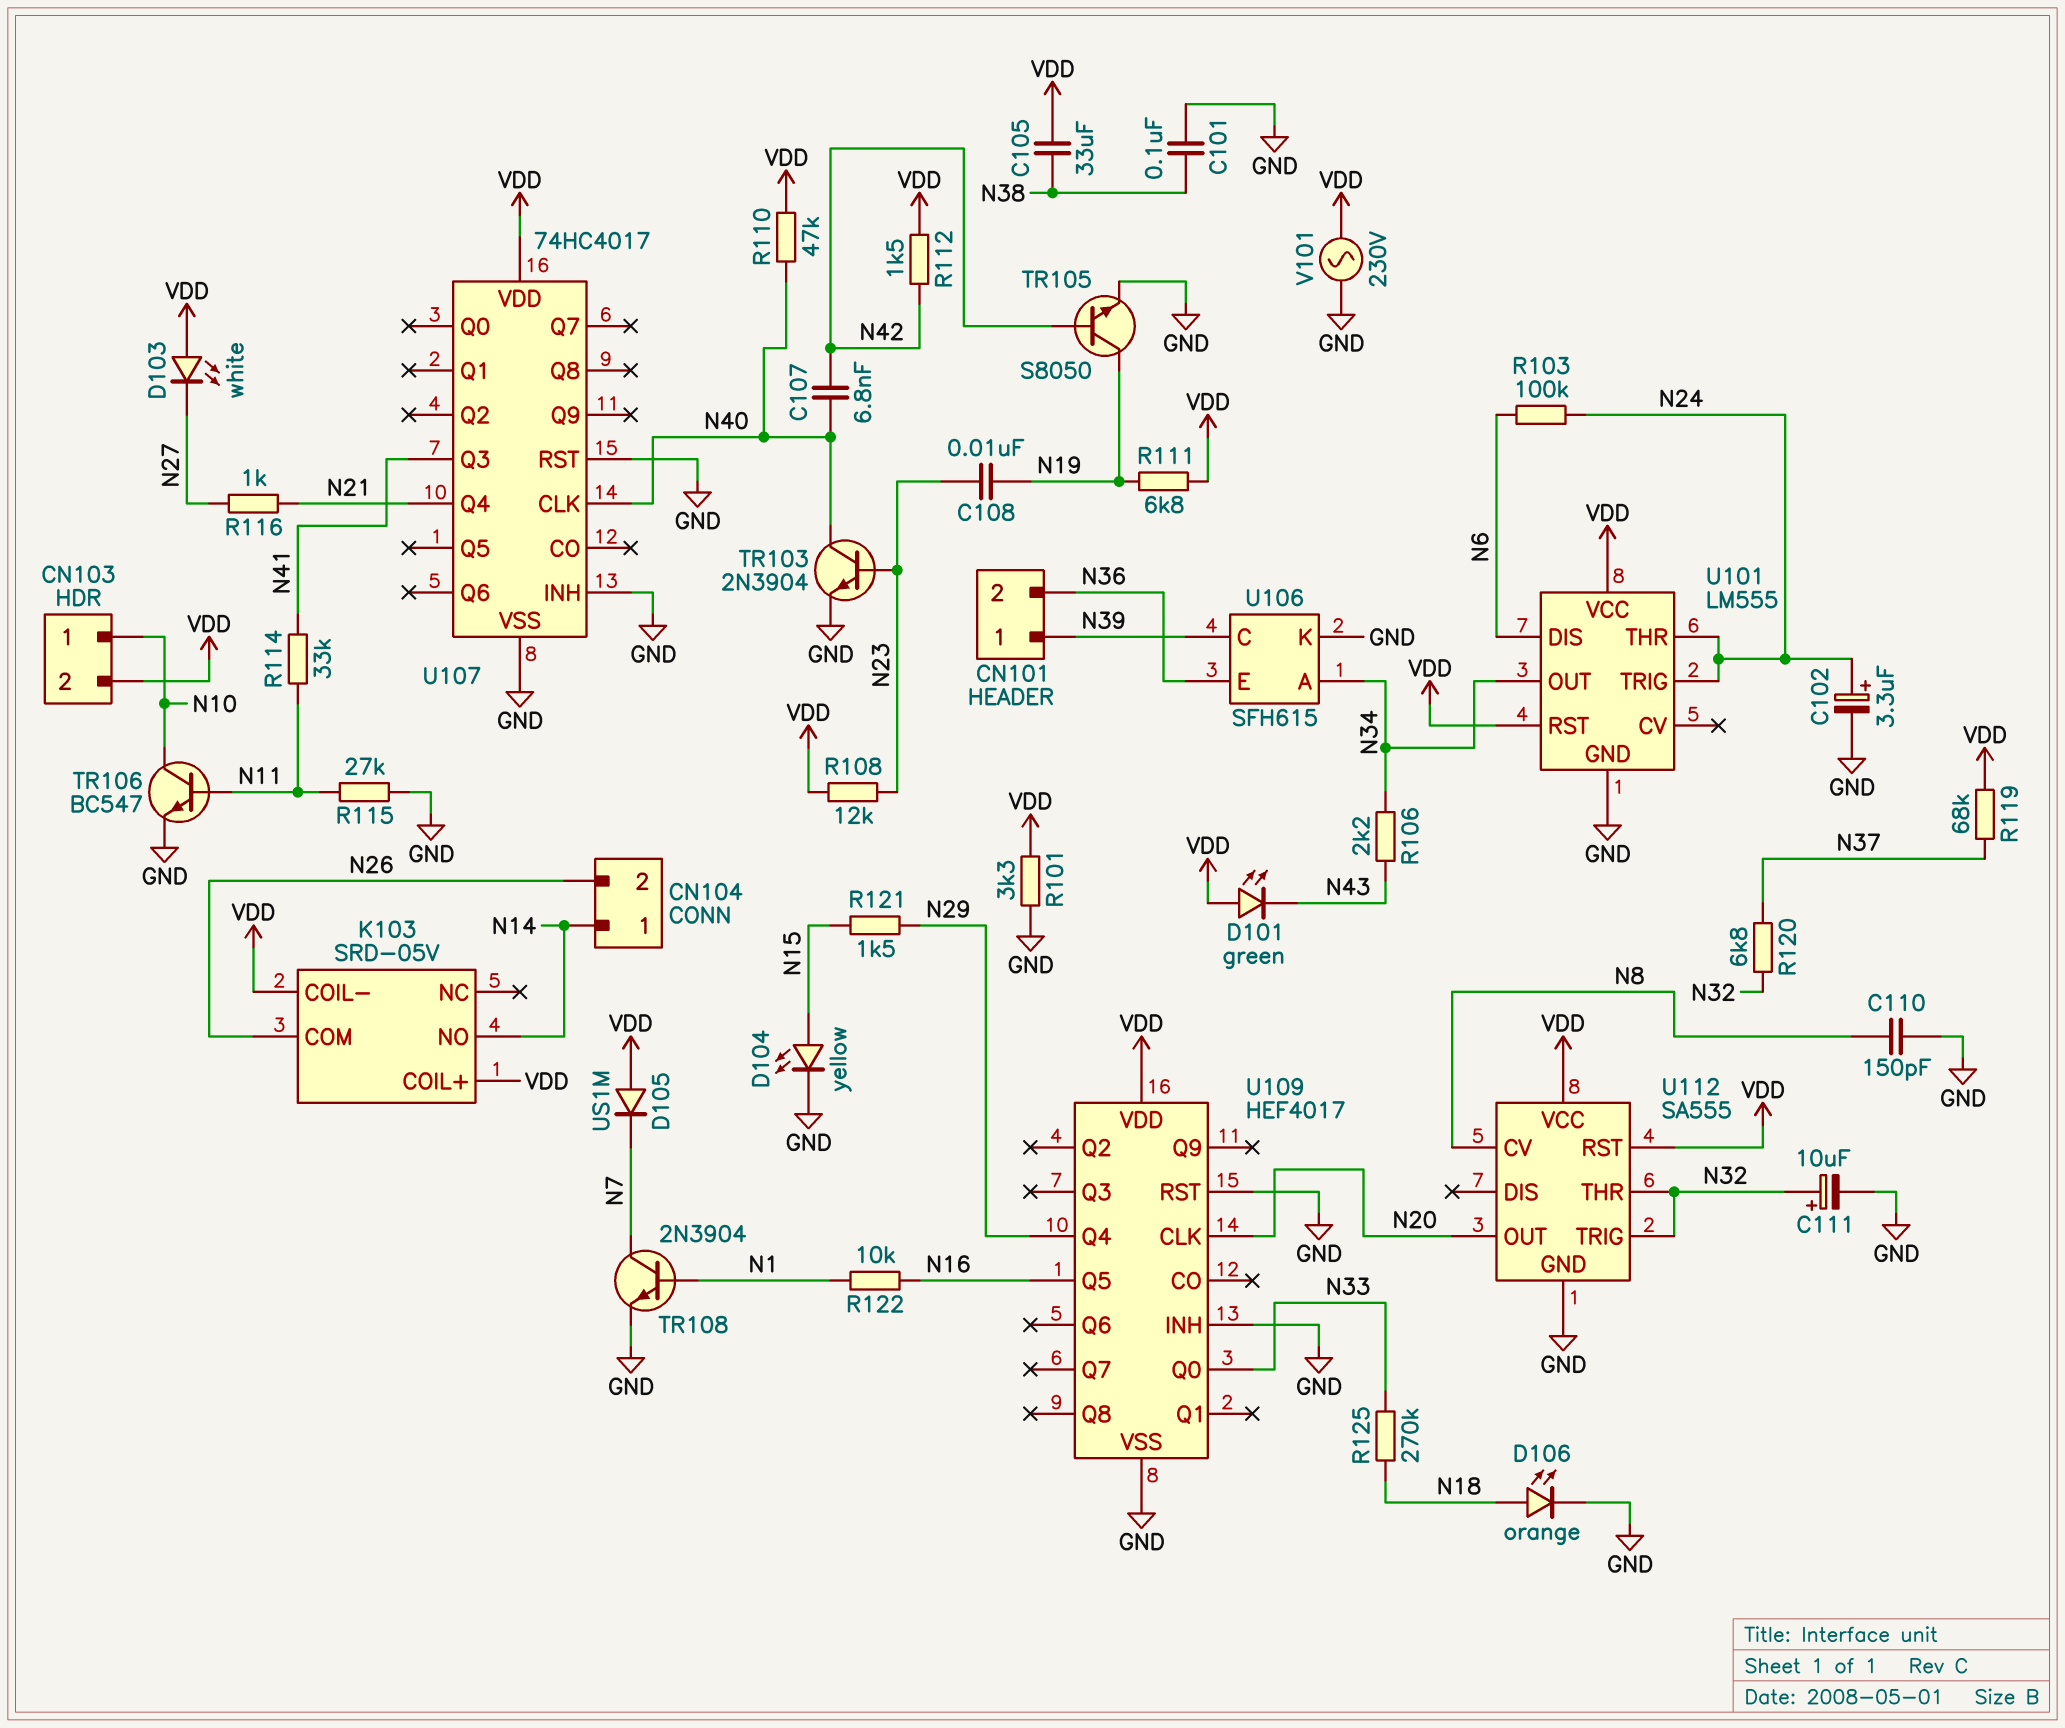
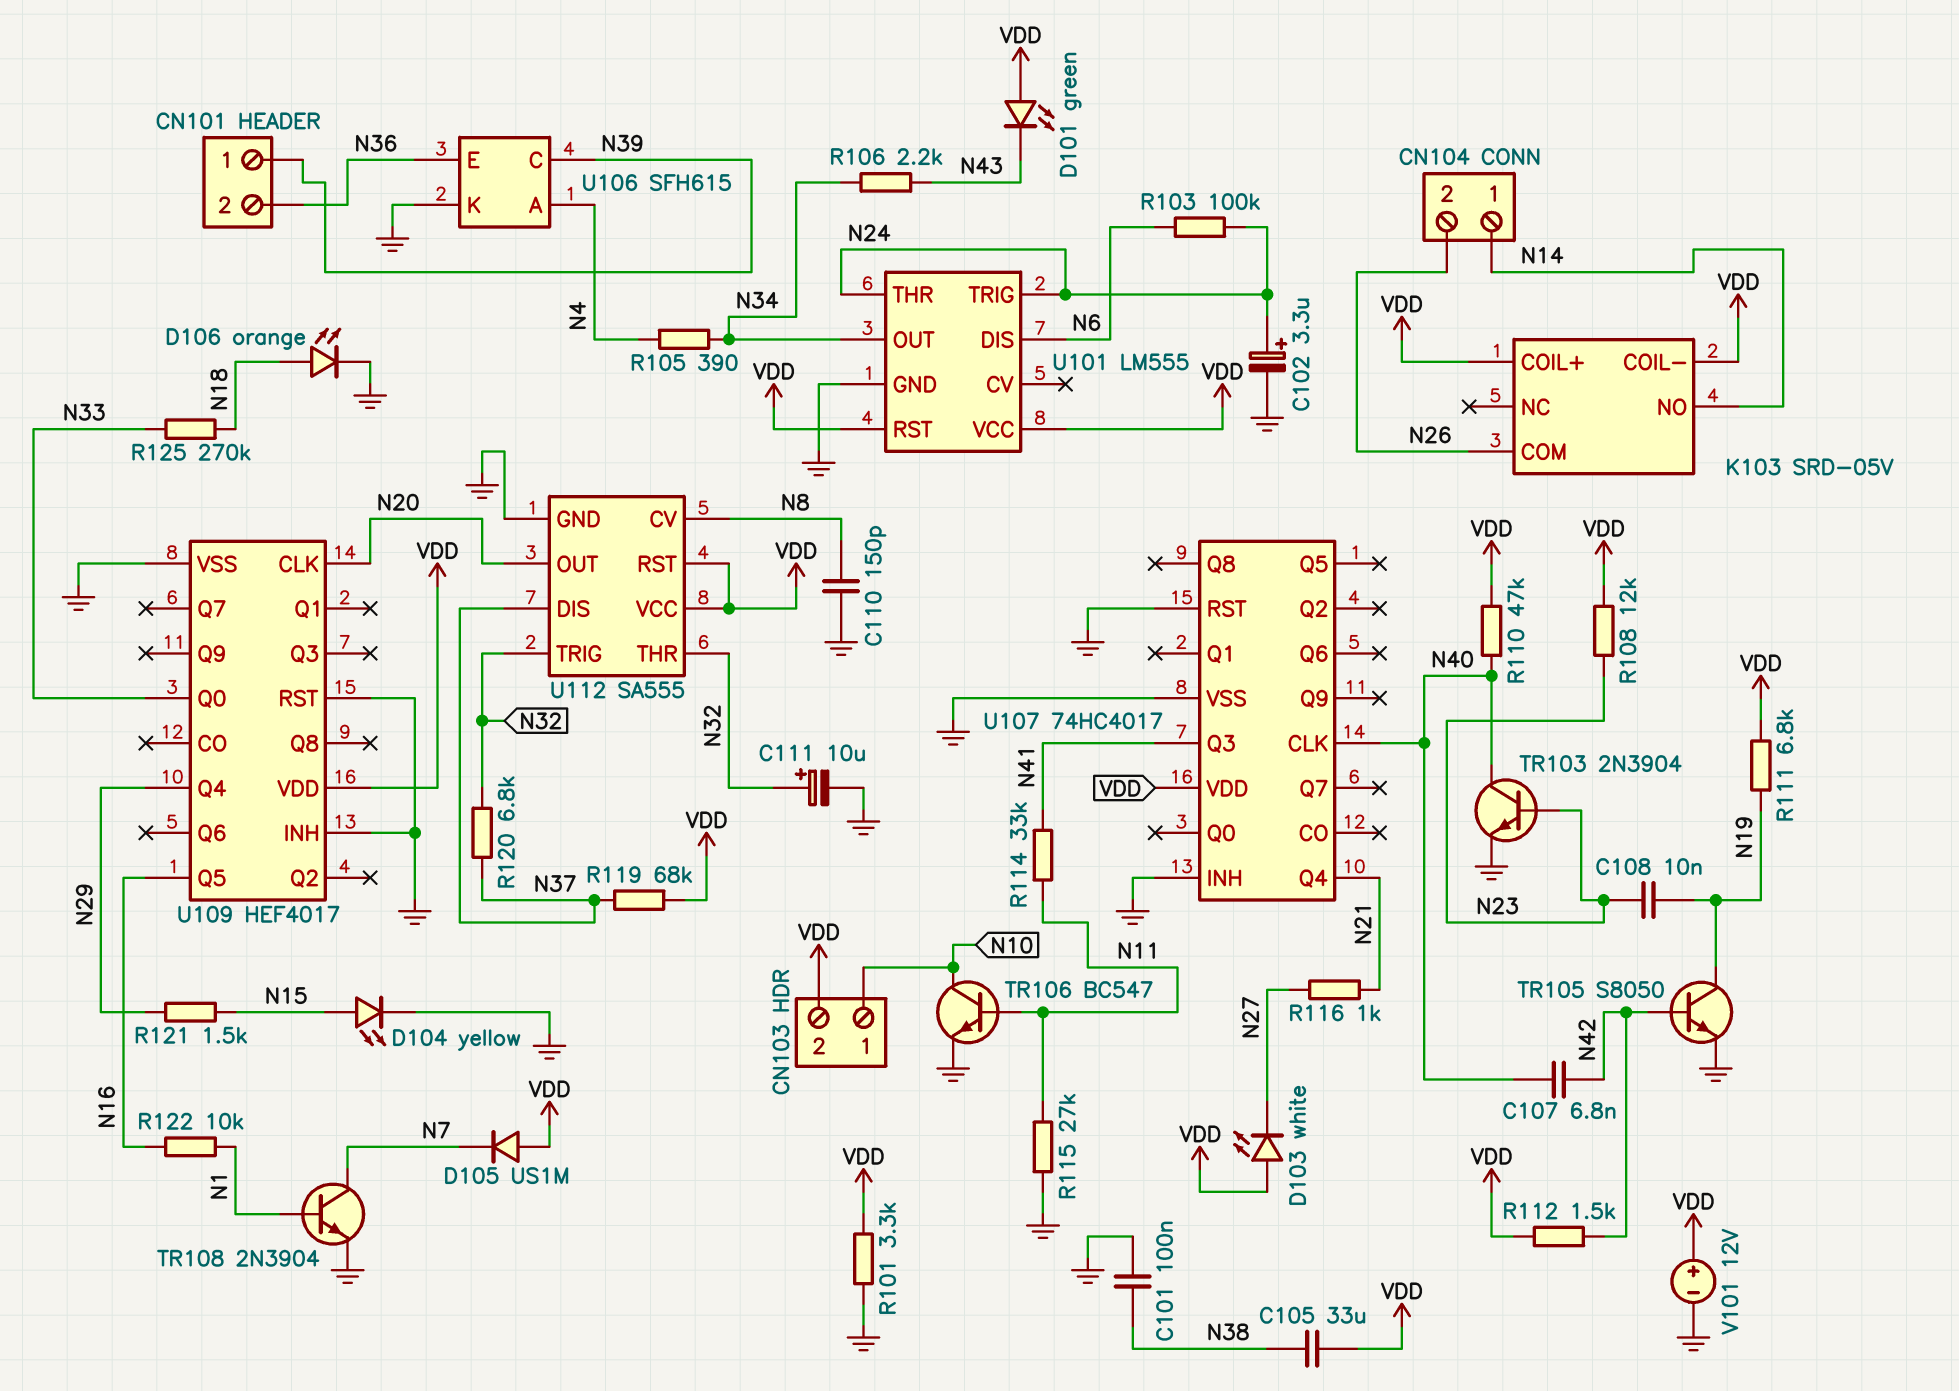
R105: none -> 390 (N4, N34)
U106 pin A: N34 -> N4
U112 pin DIS: none -> N37
V101: AC 230V (GND, VDD) -> 12V (plus VDD, minus GND)

